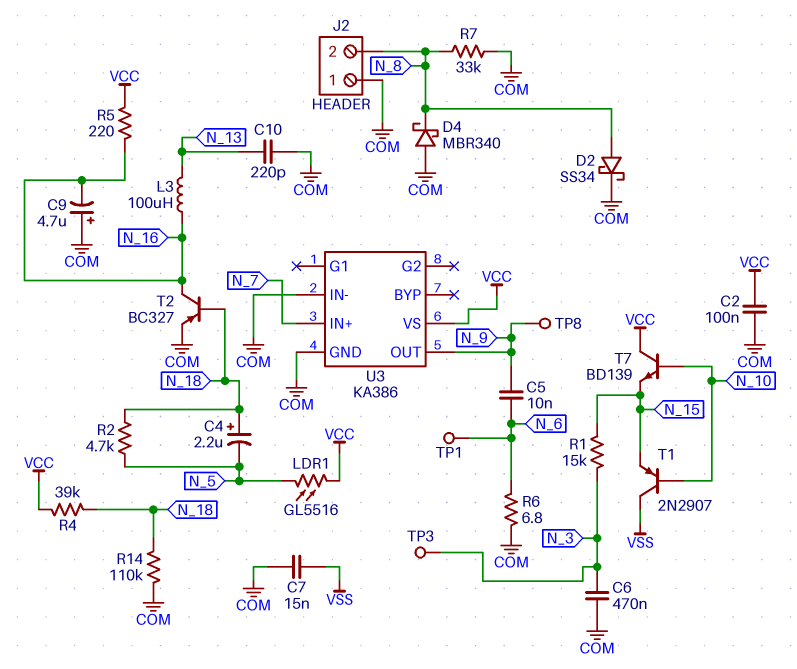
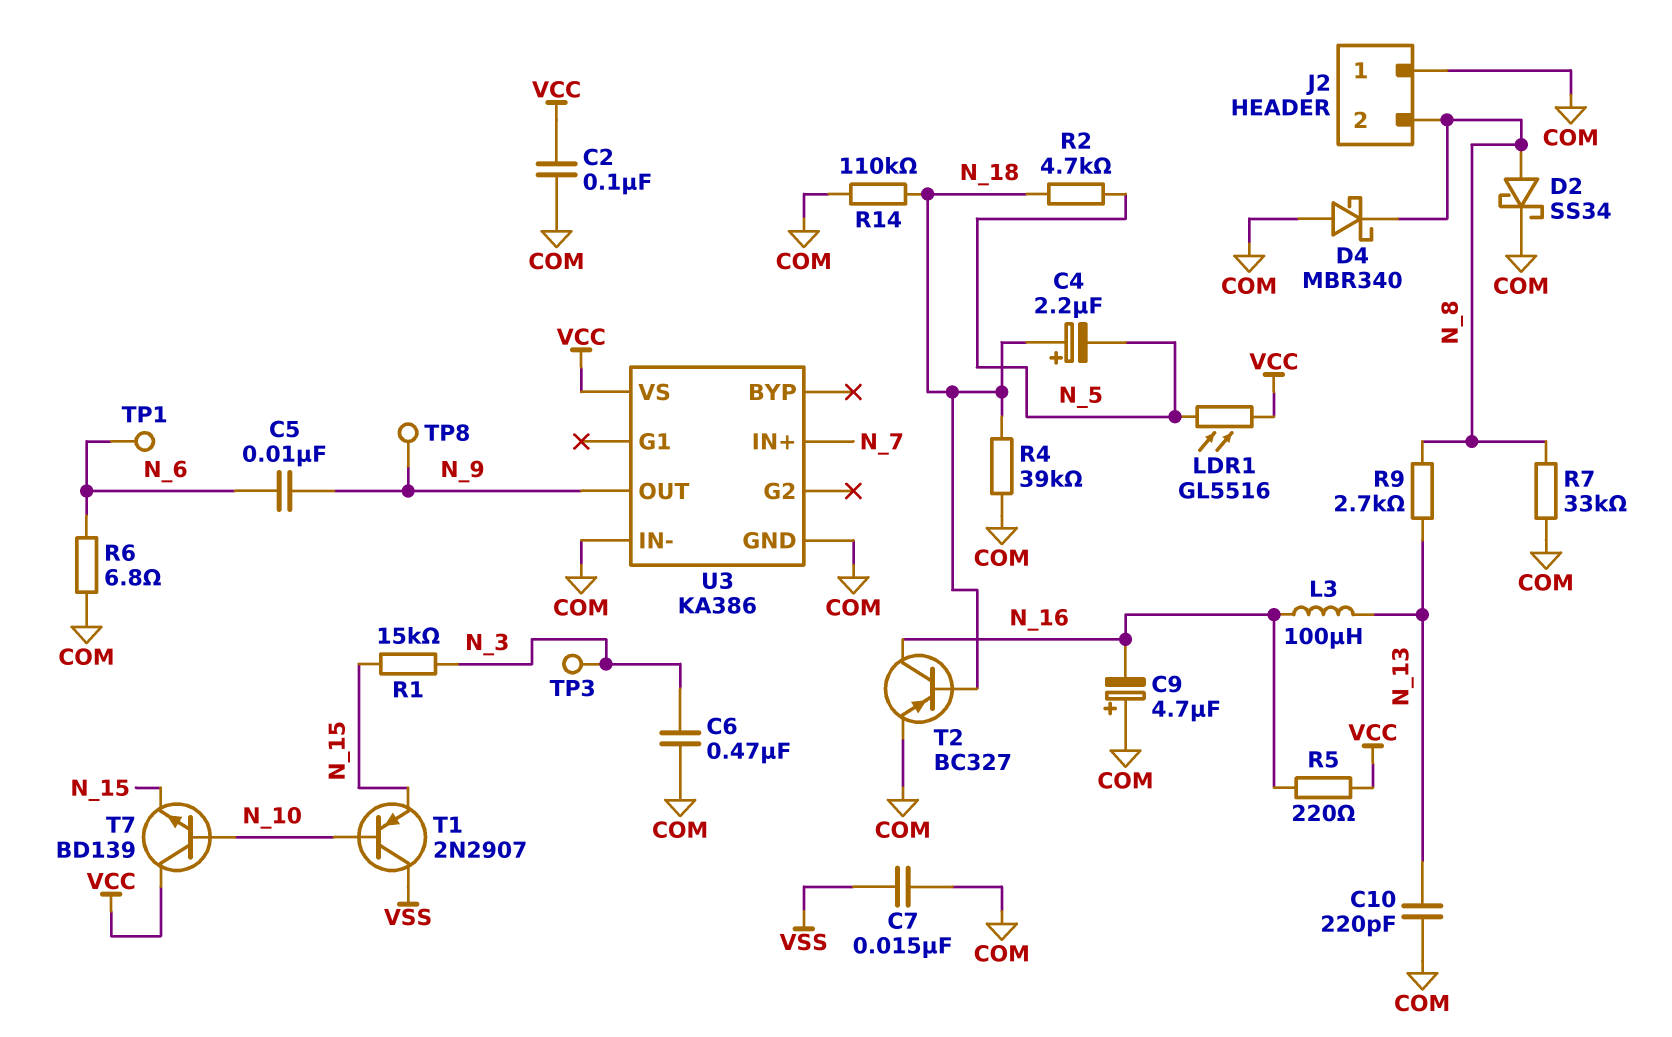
R4: 39k (N_18, VCC) -> 39k (COM, N_18)
R9: none -> 2.7k (N_8, N_13)

